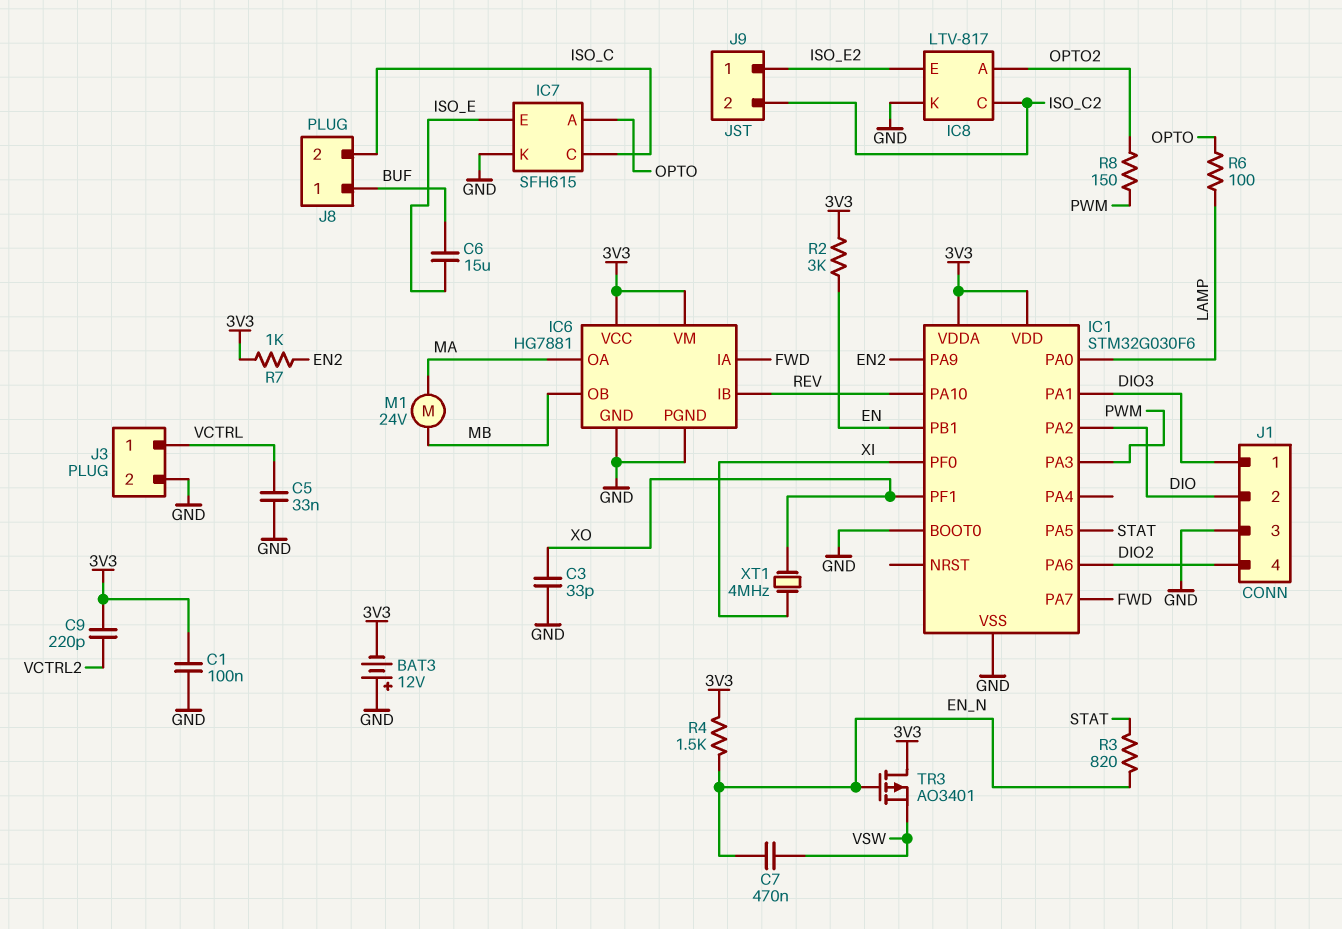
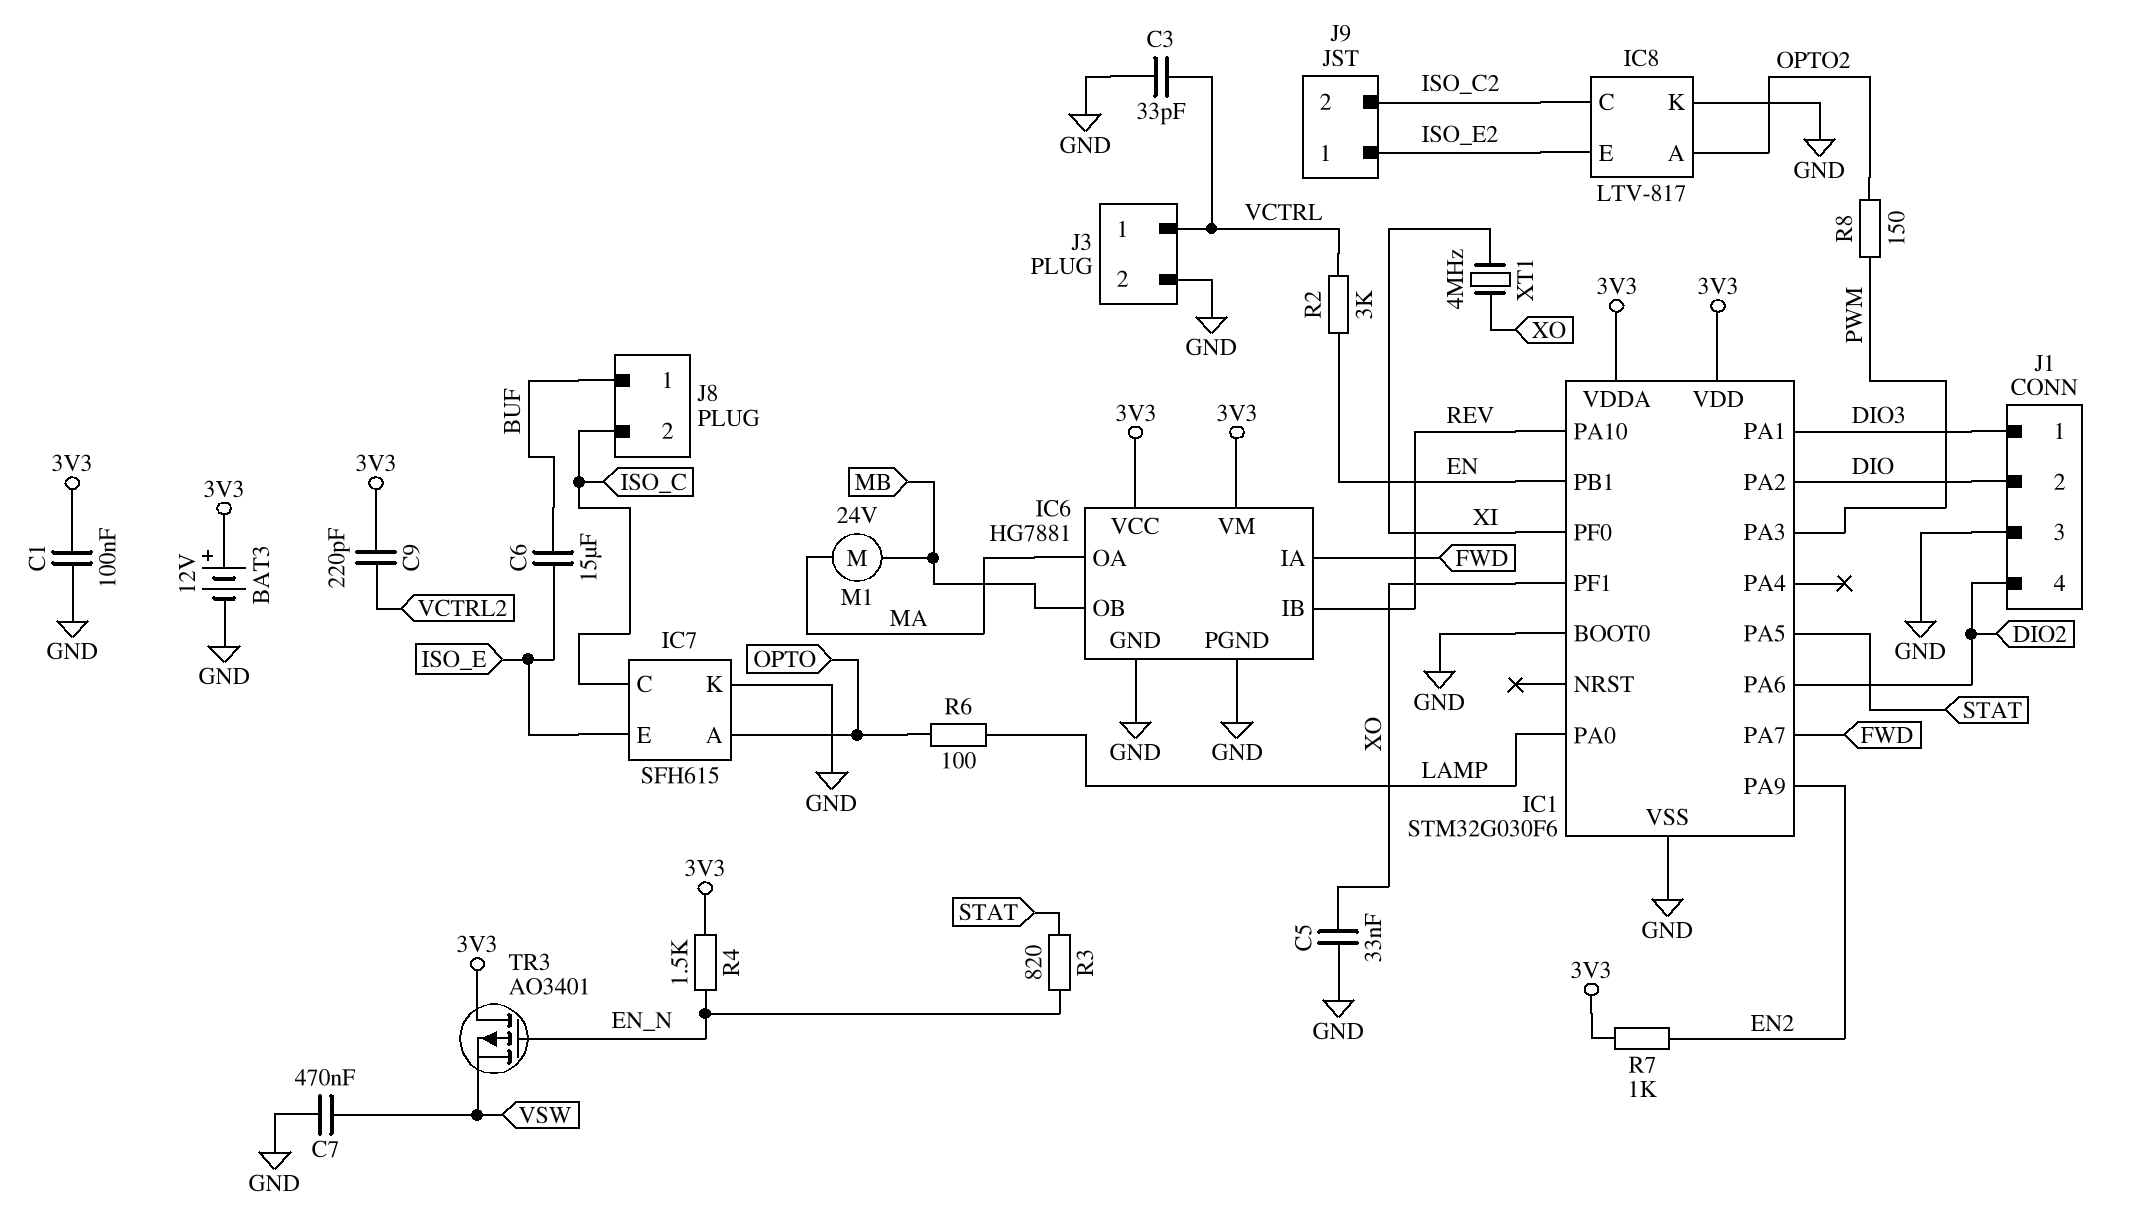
BAT3: 12V (plus GND, minus 3V3) -> 12V (plus 3V3, minus GND)
C3: 33pF (GND, XO) -> 33pF (GND, VCTRL)
C5: 33nF (GND, VCTRL) -> 33nF (GND, XO)
C7: 470nF (EN_N, VSW) -> 470nF (GND, VSW)
R2: 3k (3V3, EN) -> 3k (EN, VCTRL)

